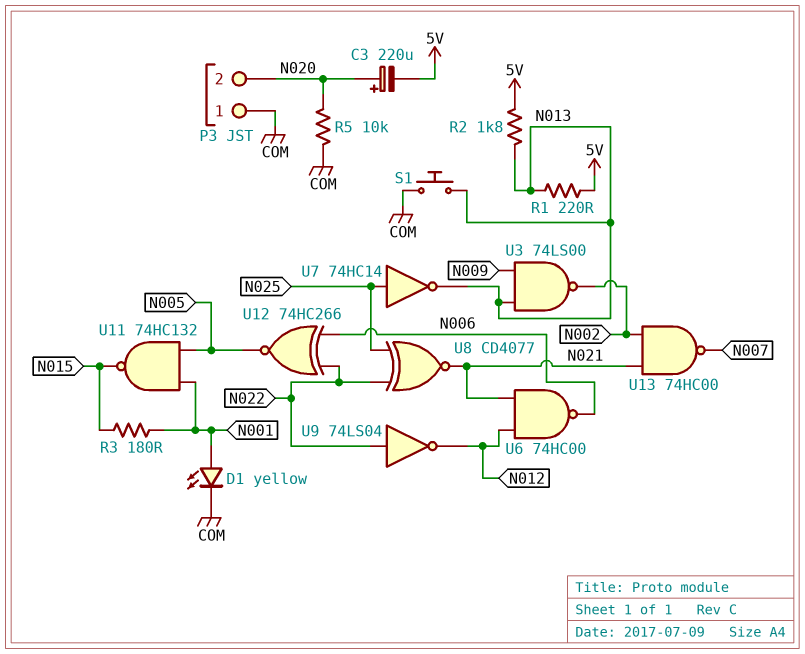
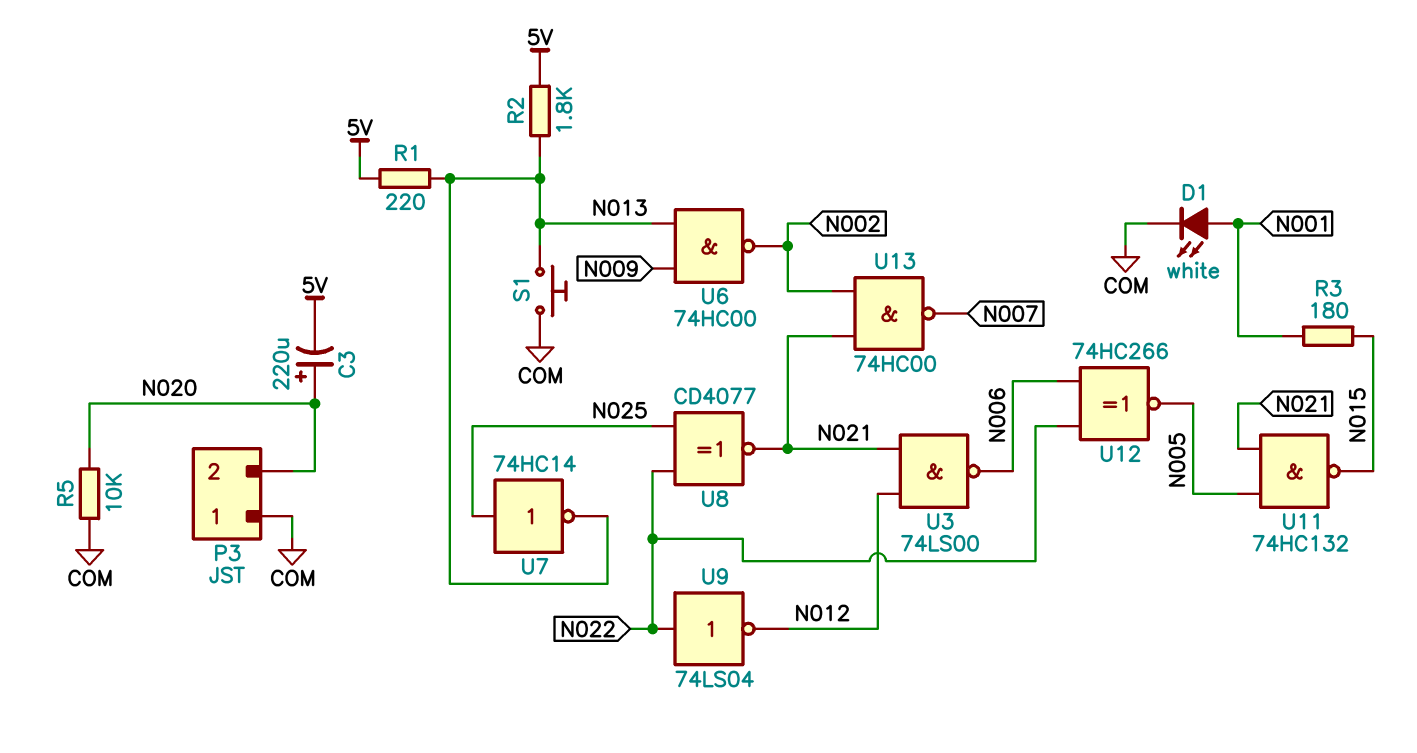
D1: LED yellow (A N001, K COM) -> LED white (A N001, K COM)
U3: NAND 74LS00 (in N009, in N013, out N002) -> NAND 74LS00 (in N012, in N021, out N006)
U6: NAND 74HC00 (in N012, in N021, out N006) -> NAND 74HC00 (in N009, in N013, out N002)
U11: NAND 74HC132 (in N001, in N005, out N015) -> NAND 74HC132 (in N005, in N021, out N015)

